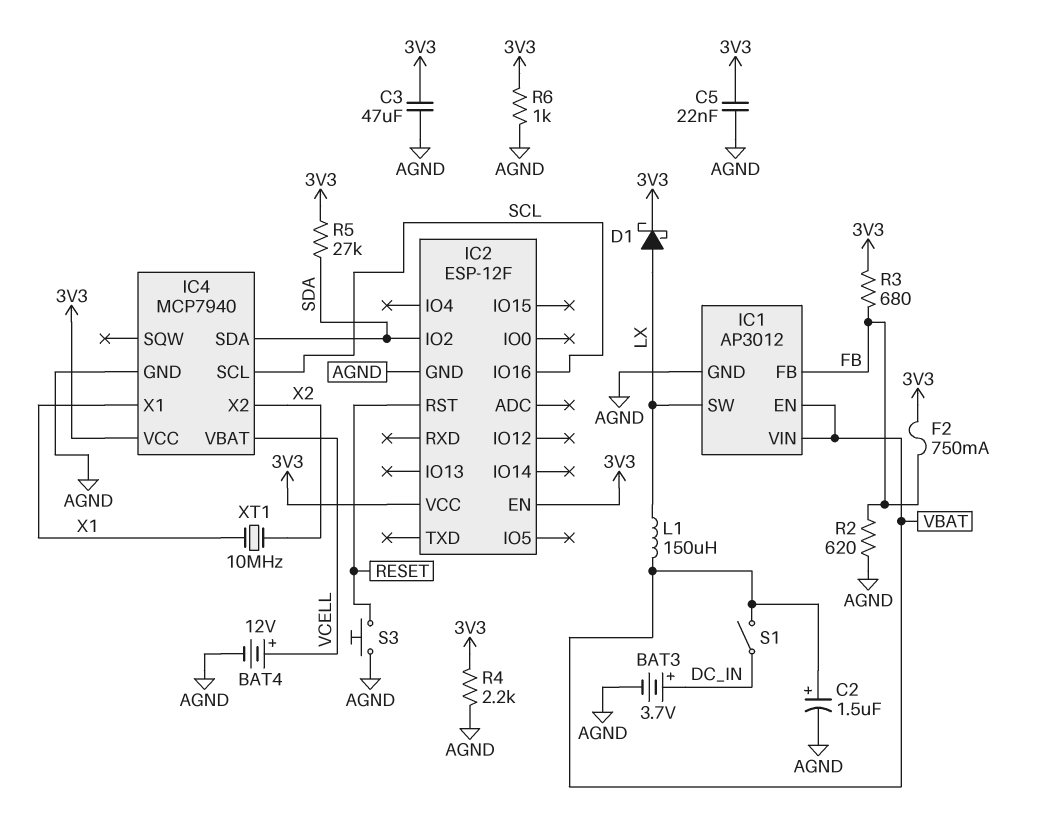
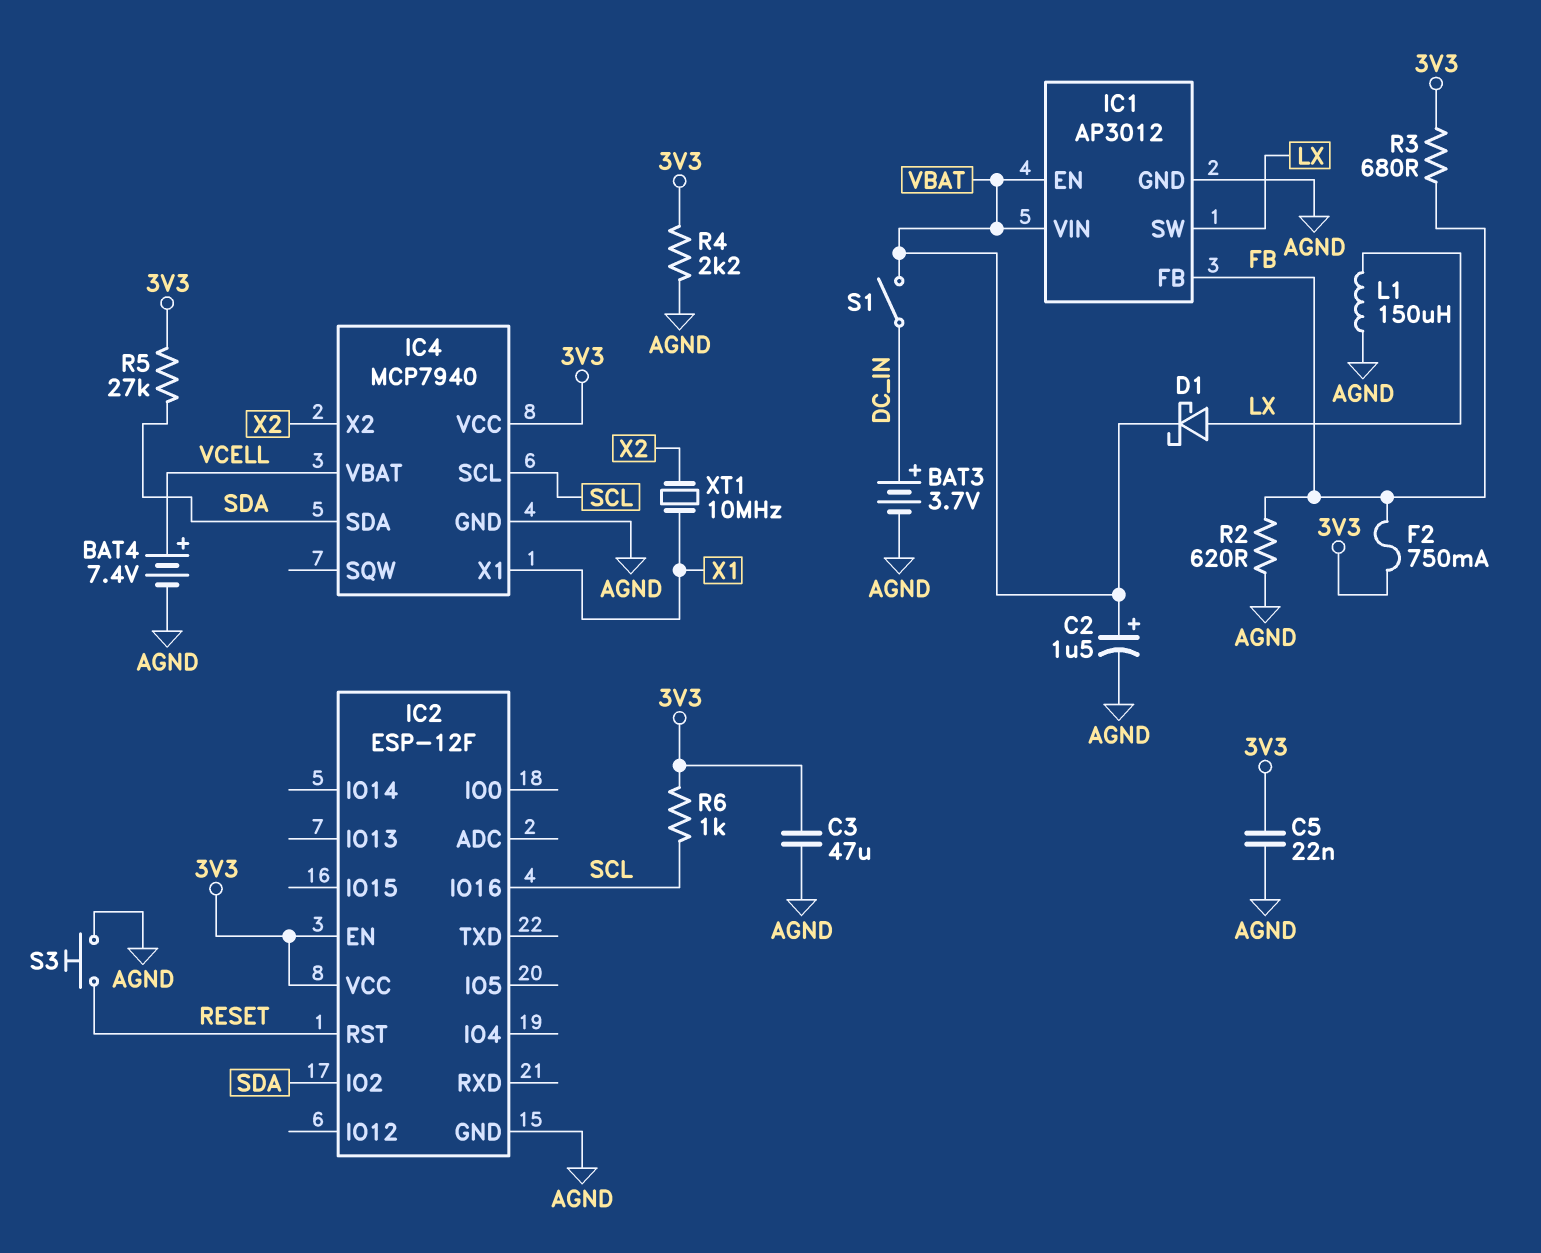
BAT4: 12V (plus VCELL, minus AGND) -> 7.4V (plus VCELL, minus AGND)
D1: schottky (A LX, K 3V3) -> schottky (A LX, K VBAT)
L1: 150uH (LX, VBAT) -> 150uH (AGND, LX)
R6: 1k (3V3, AGND) -> 1k (3V3, SCL)

